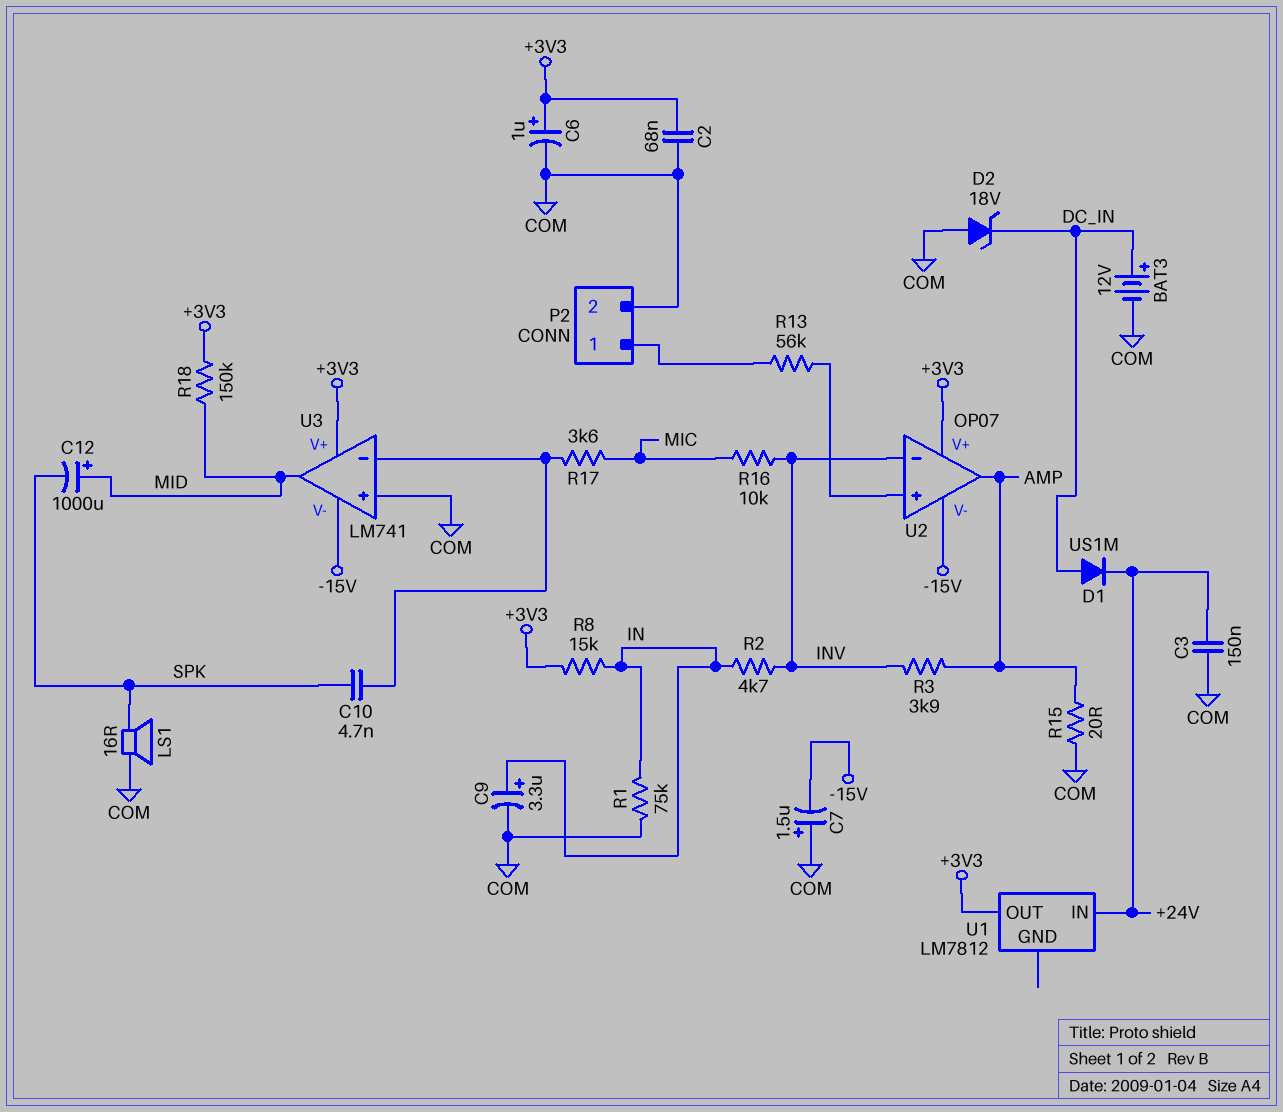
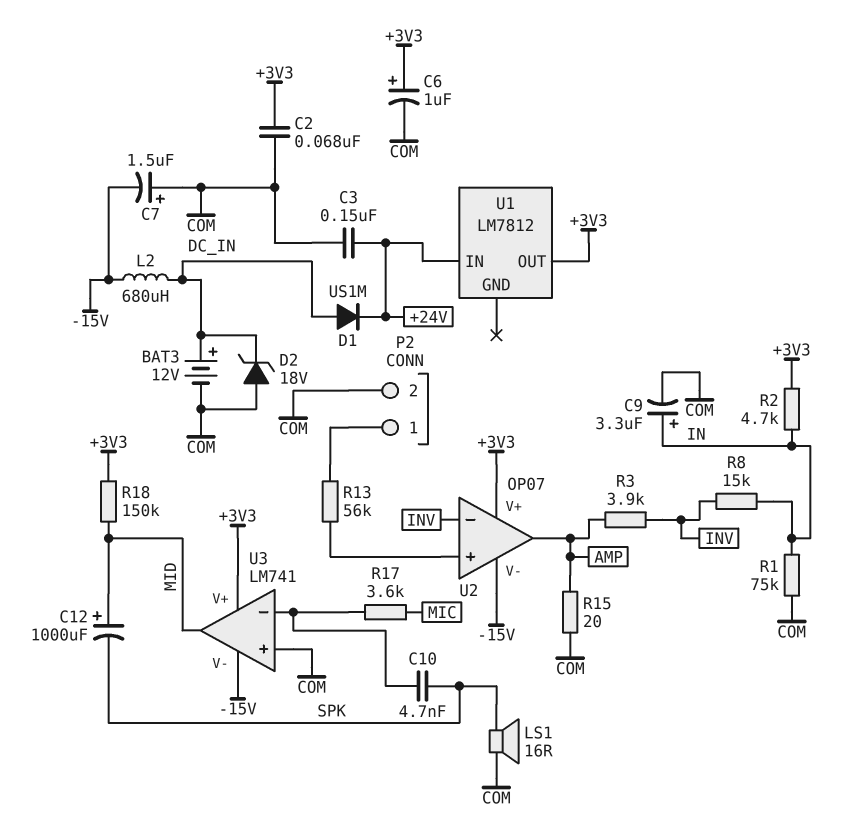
L2: none -> 680uH (-15V, DC_IN)
R2: 4.7k (IN, INV) -> 4.7k (+3V3, IN)
R8: 15k (+3V3, IN) -> 15k (IN, INV)
R16: 10k (INV, MIC) -> none

